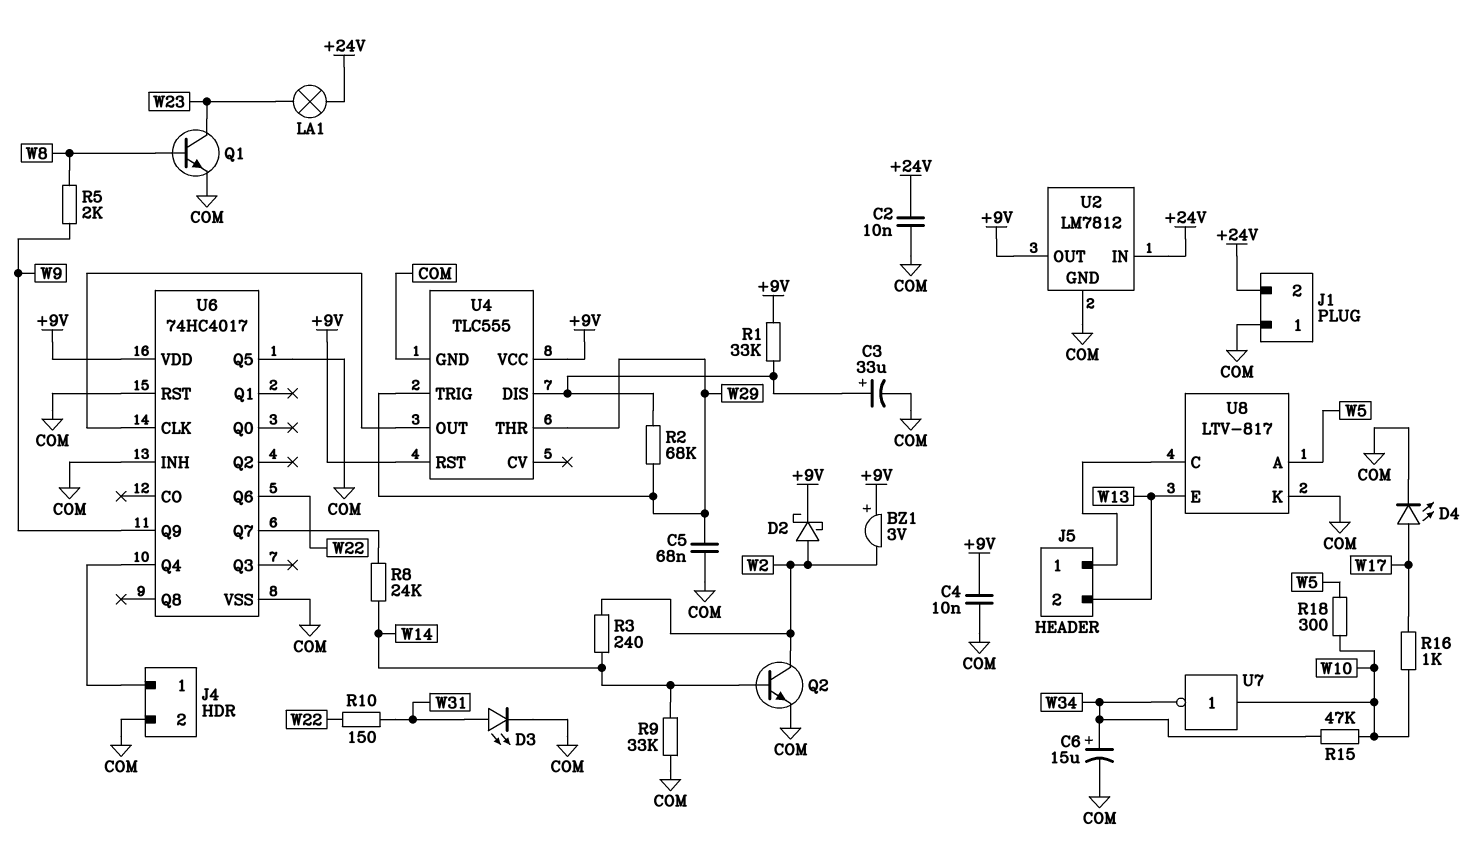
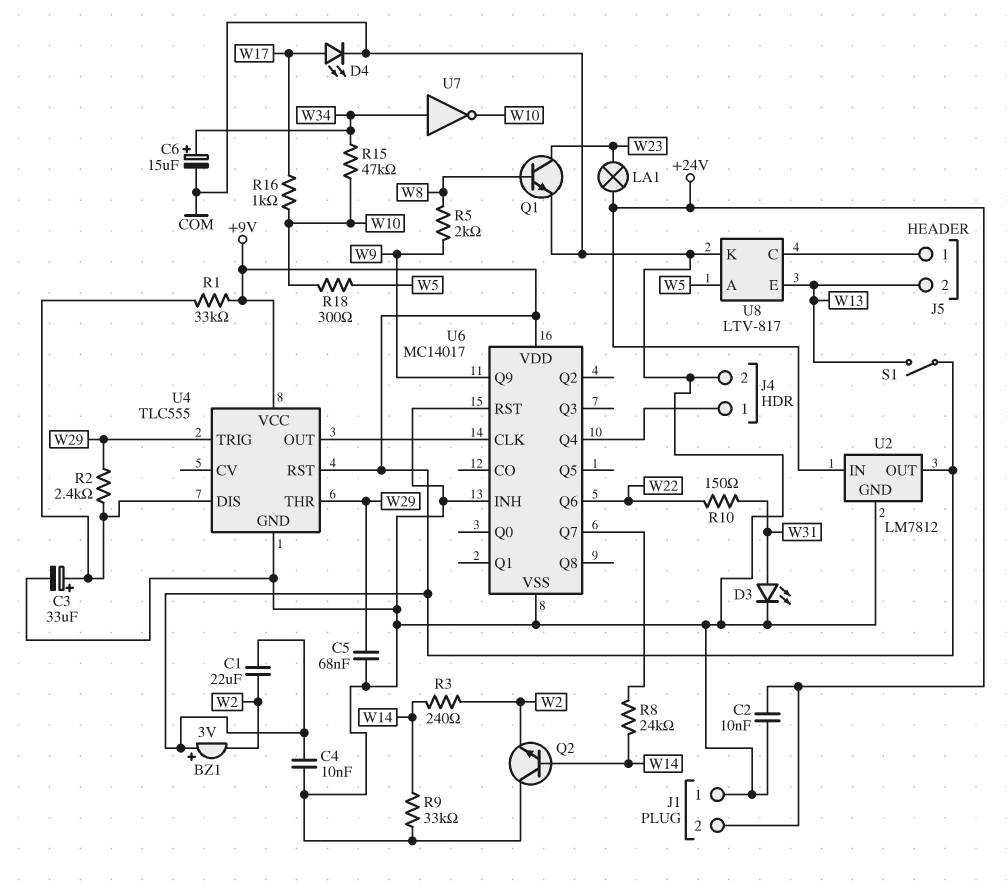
C1: none -> 22uF (+9V, W2)
D2: schottky (A W2, K +9V) -> none
Q2: NPN (B W14, C W2, E COM) -> NPN (B W14, C COM, E W2)
R2: 68k (U4/DIS, W29) -> 2.4k (U4/DIS, W29)
S1: none -> switch (+9V, W13)
U6: 74HC4017 -> MC14017
U6 pin Q5: COM -> none
U7: NOT (in W10, out W34) -> NOT (in W34, out W10)

